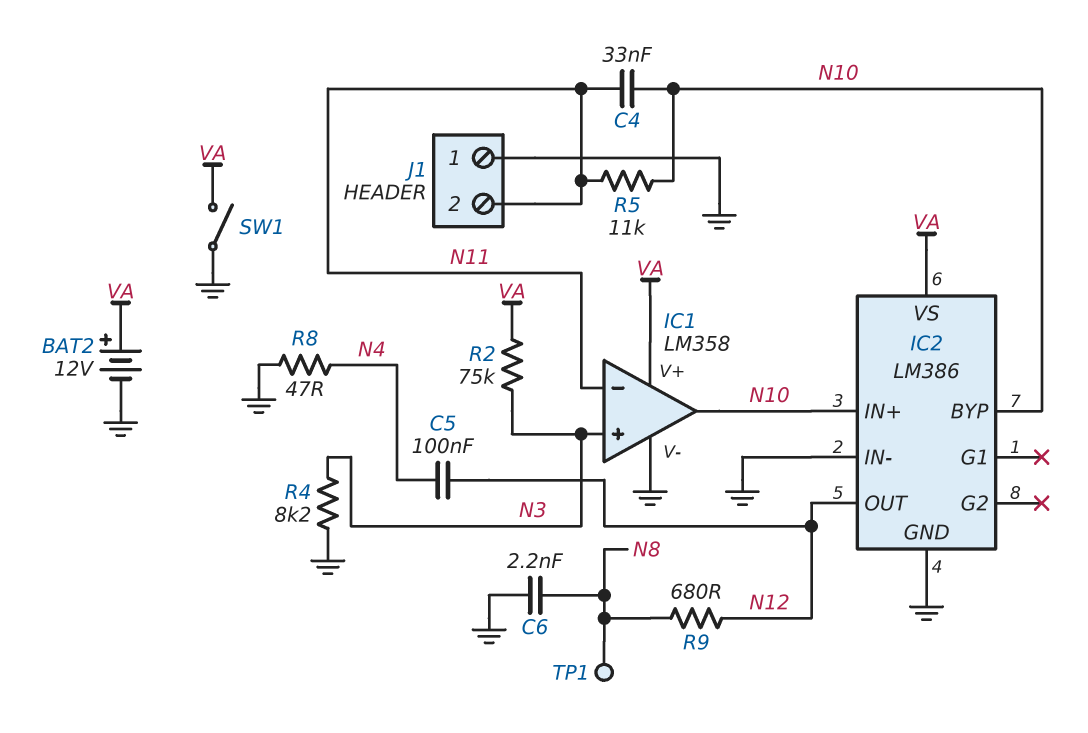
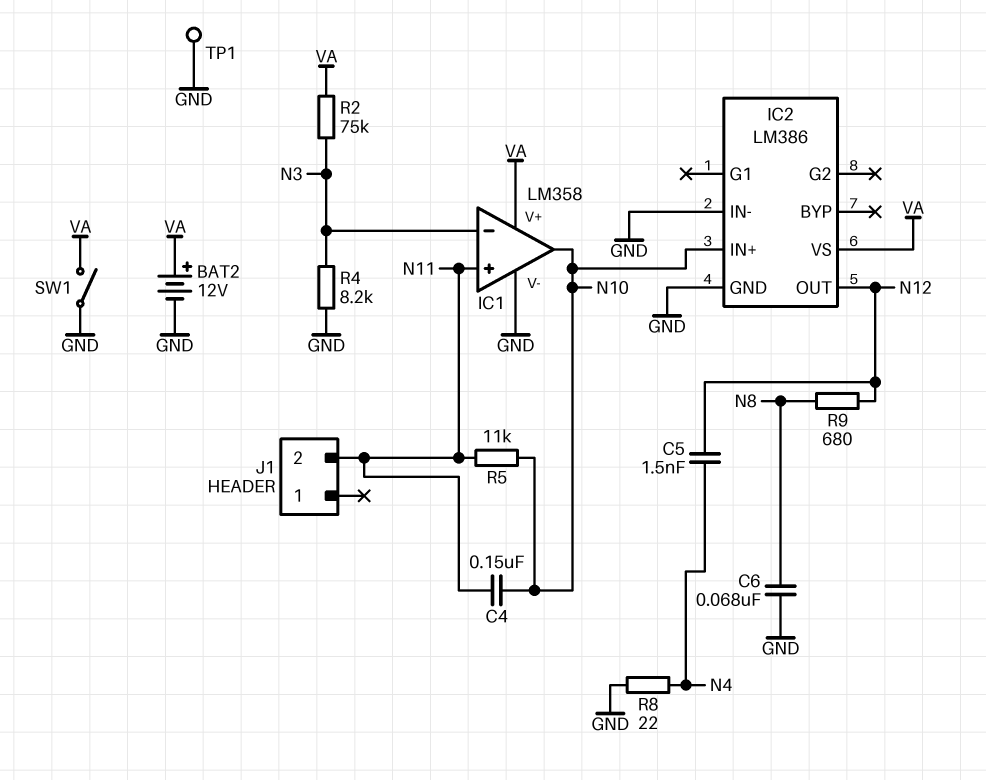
C4: 33nF (N10, N11) -> 150nF (N10, N11)
C5: 100nF (N4, N12) -> 1.5nF (N4, N12)
C6: 2.2nF (GND, N8) -> 68nF (GND, N8)
IC1 pin in+: N3 -> N11
IC1 pin in-: N11 -> N3
IC2 pin BYP: N10 -> none
J1 pin 1: GND -> none
R8: 47 (GND, N4) -> 22 (GND, N4)
TP1: test point (N8) -> test point (GND)

